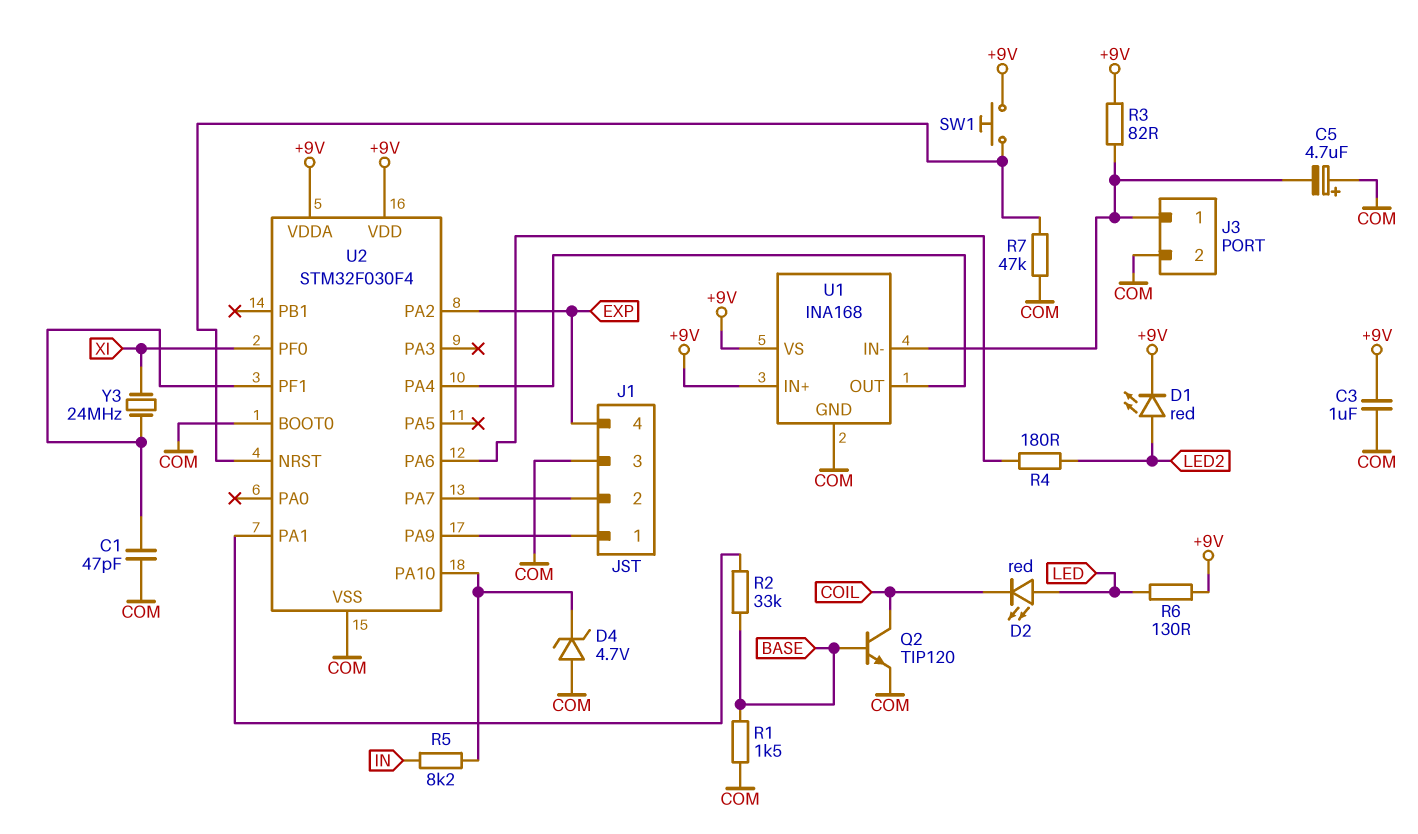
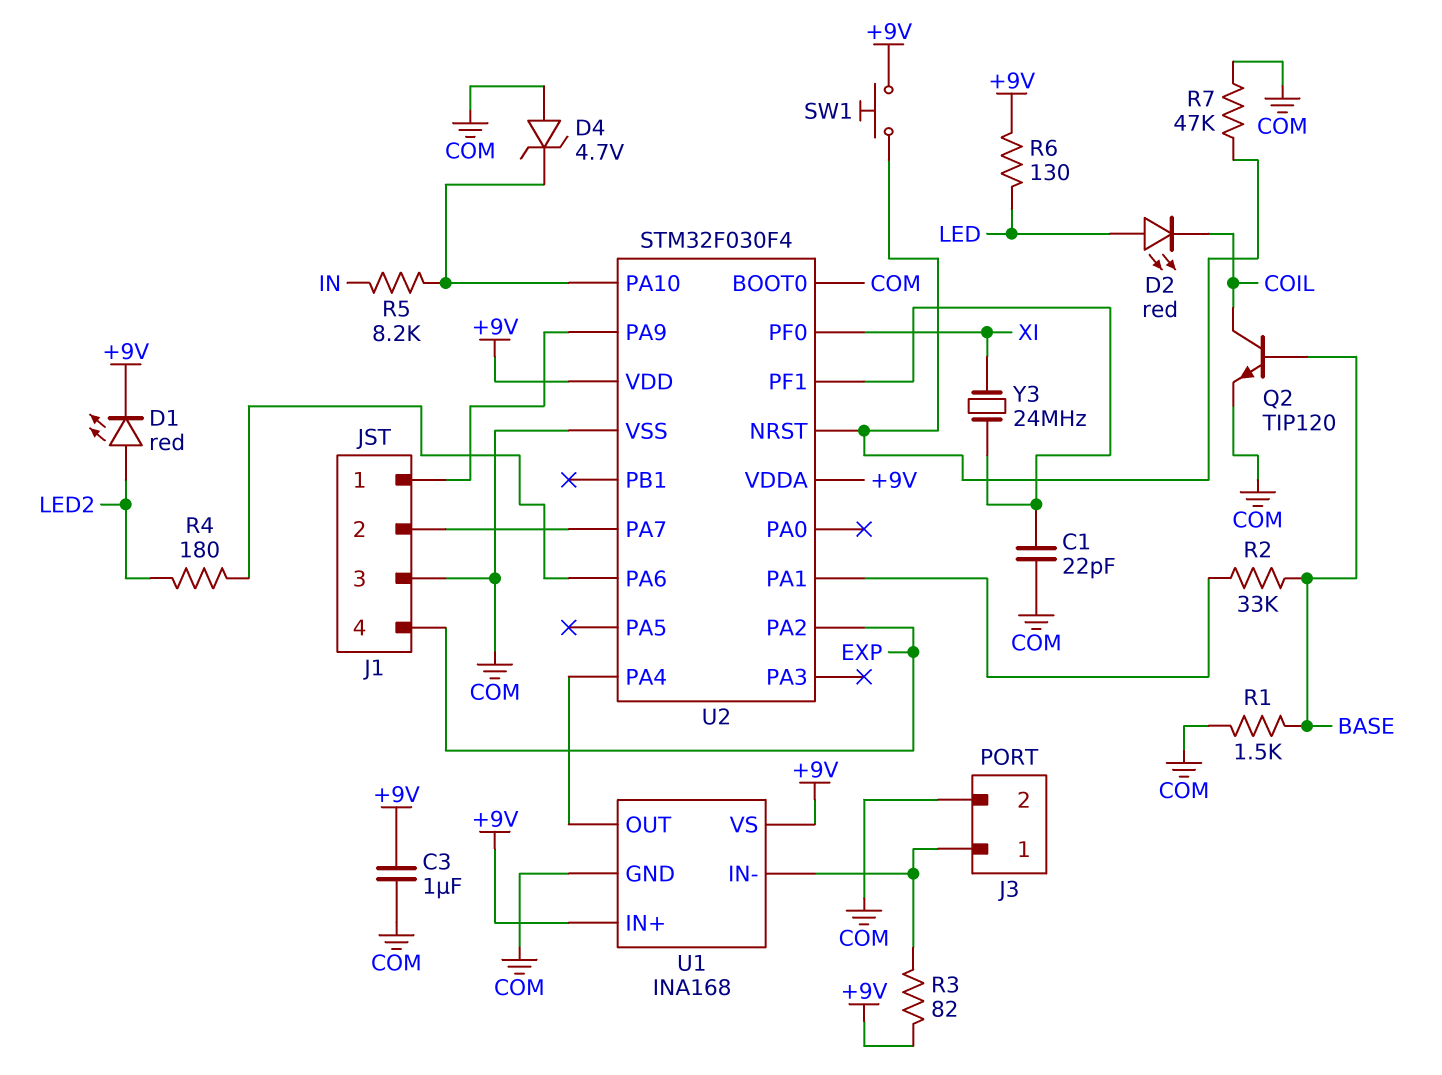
C1: 47pF (COM, U2/PF1) -> 22pF (COM, U2/PF1)
C5: 4.7uF (plus COM, minus J3/1) -> none

